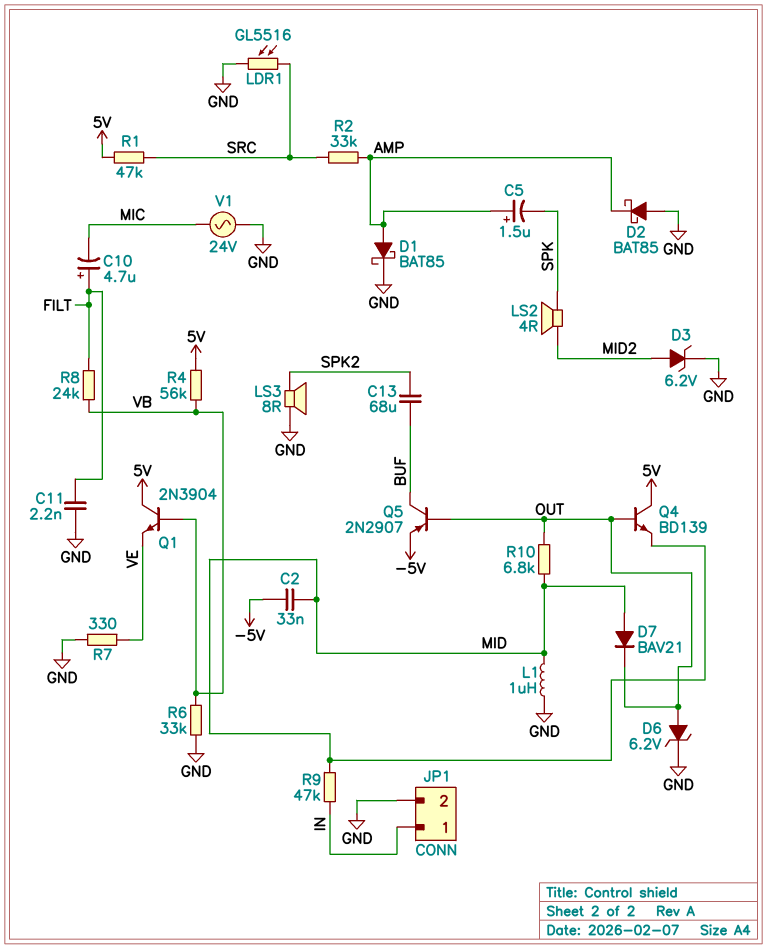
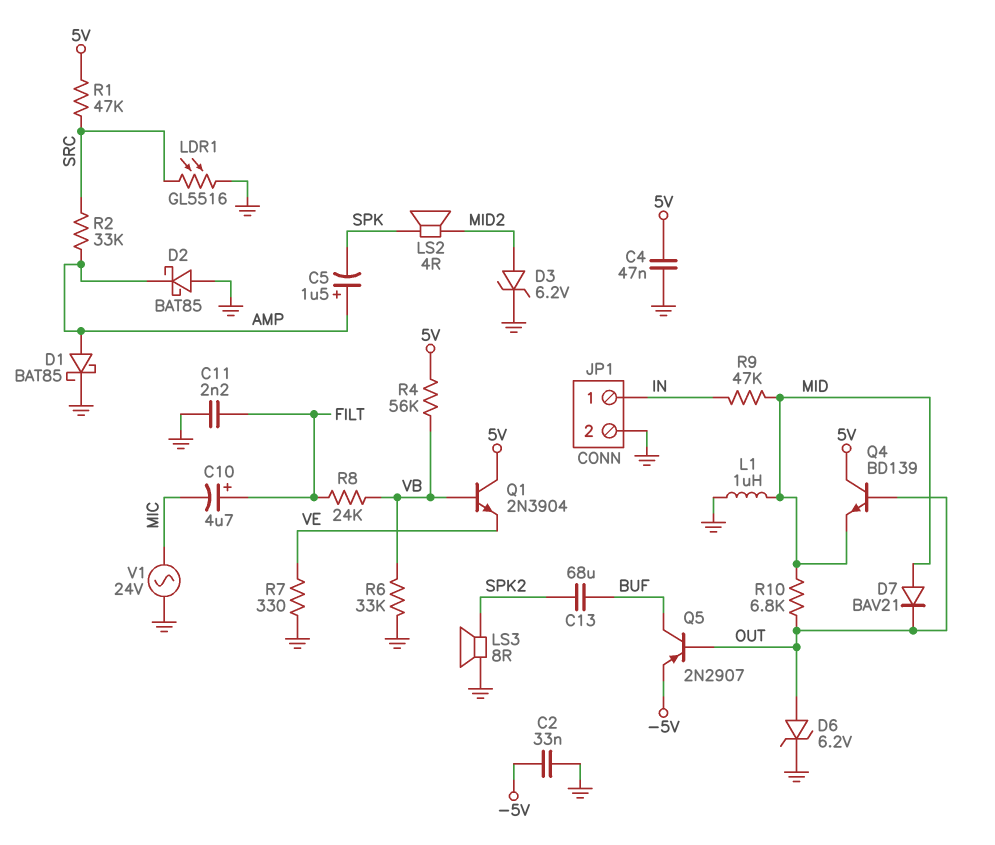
C2: 33nF (-5V, MID) -> 33nF (-5V, GND)
C4: none -> 47nF (5V, GND)

